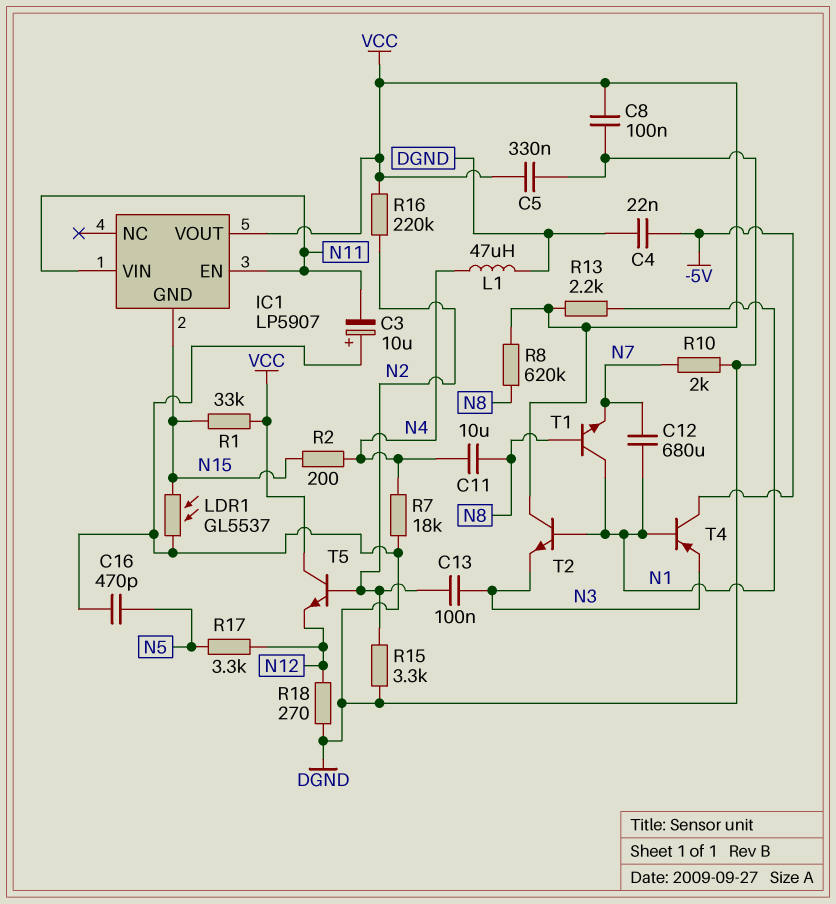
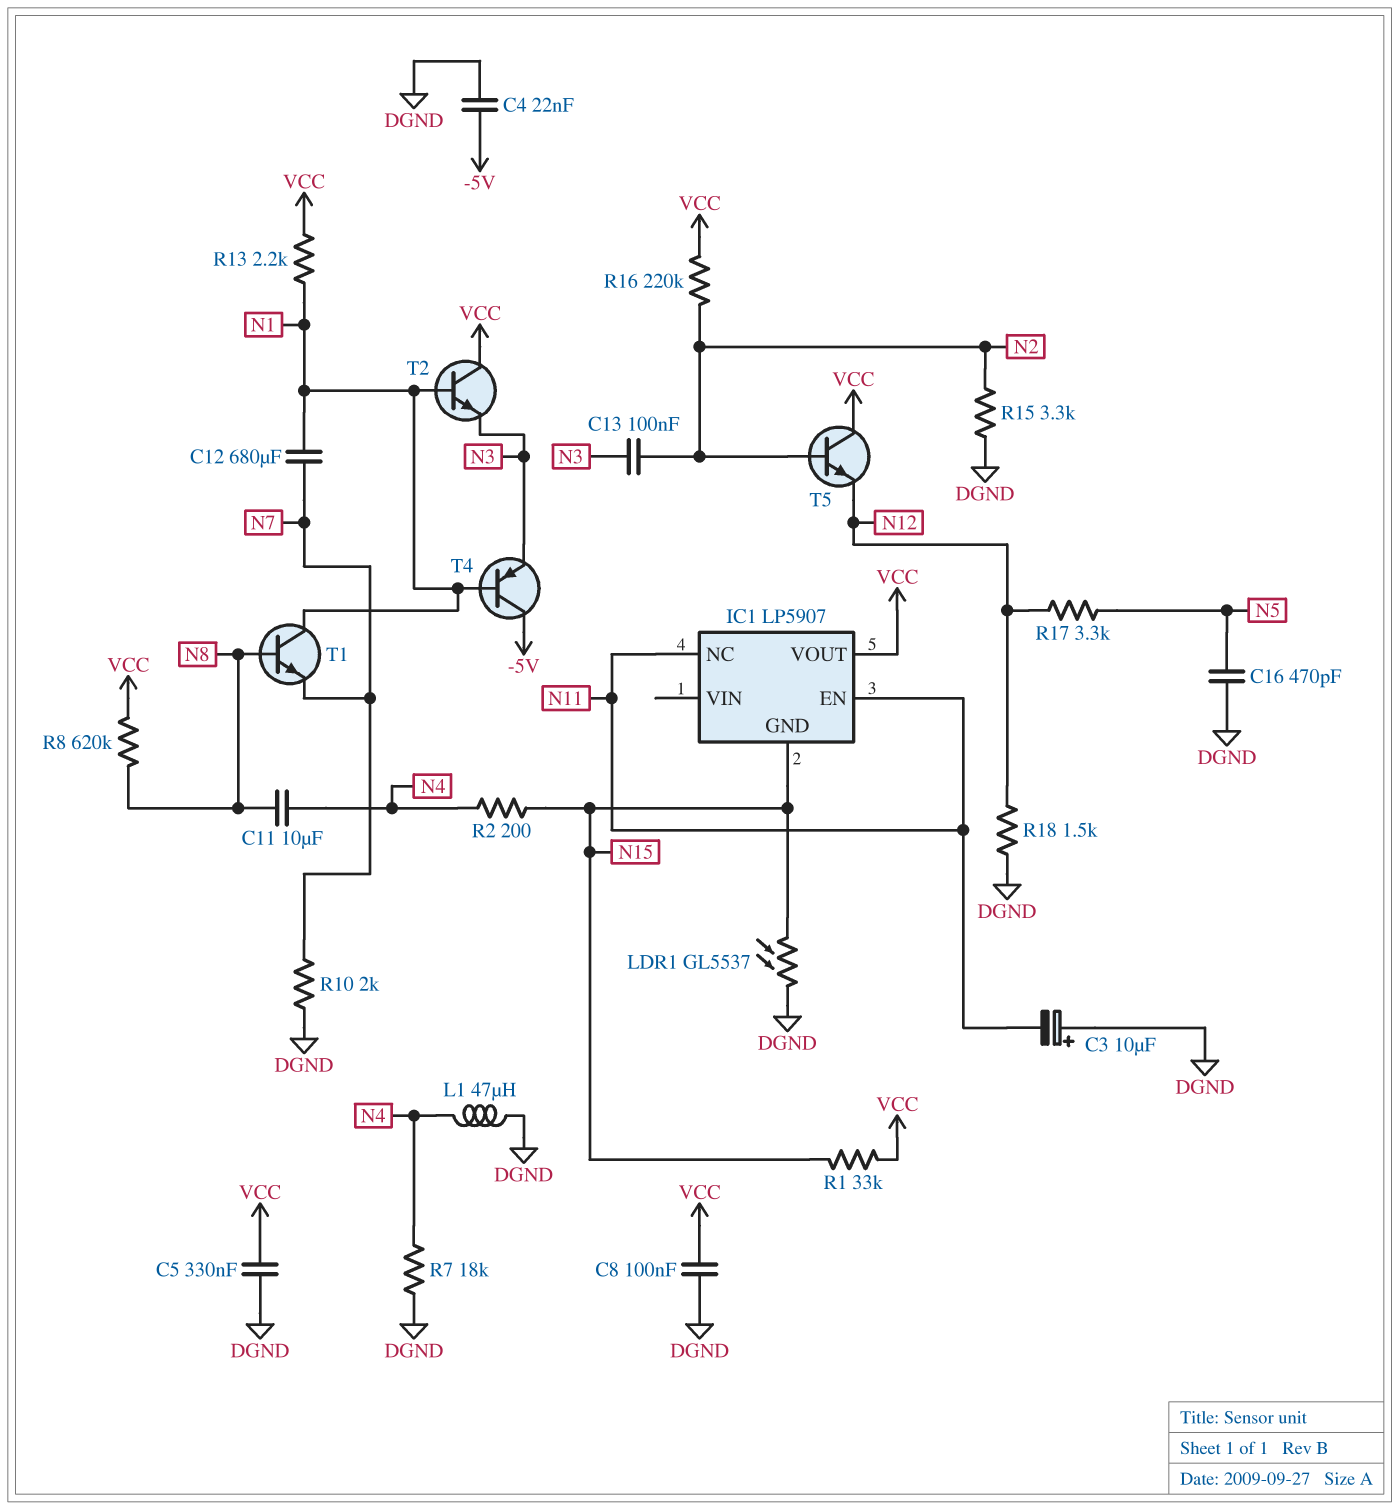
IC1 pin NC: none -> N11
IC1 pin VIN: N11 -> none
R18: 270 (DGND, N12) -> 1.5k (DGND, N12)

